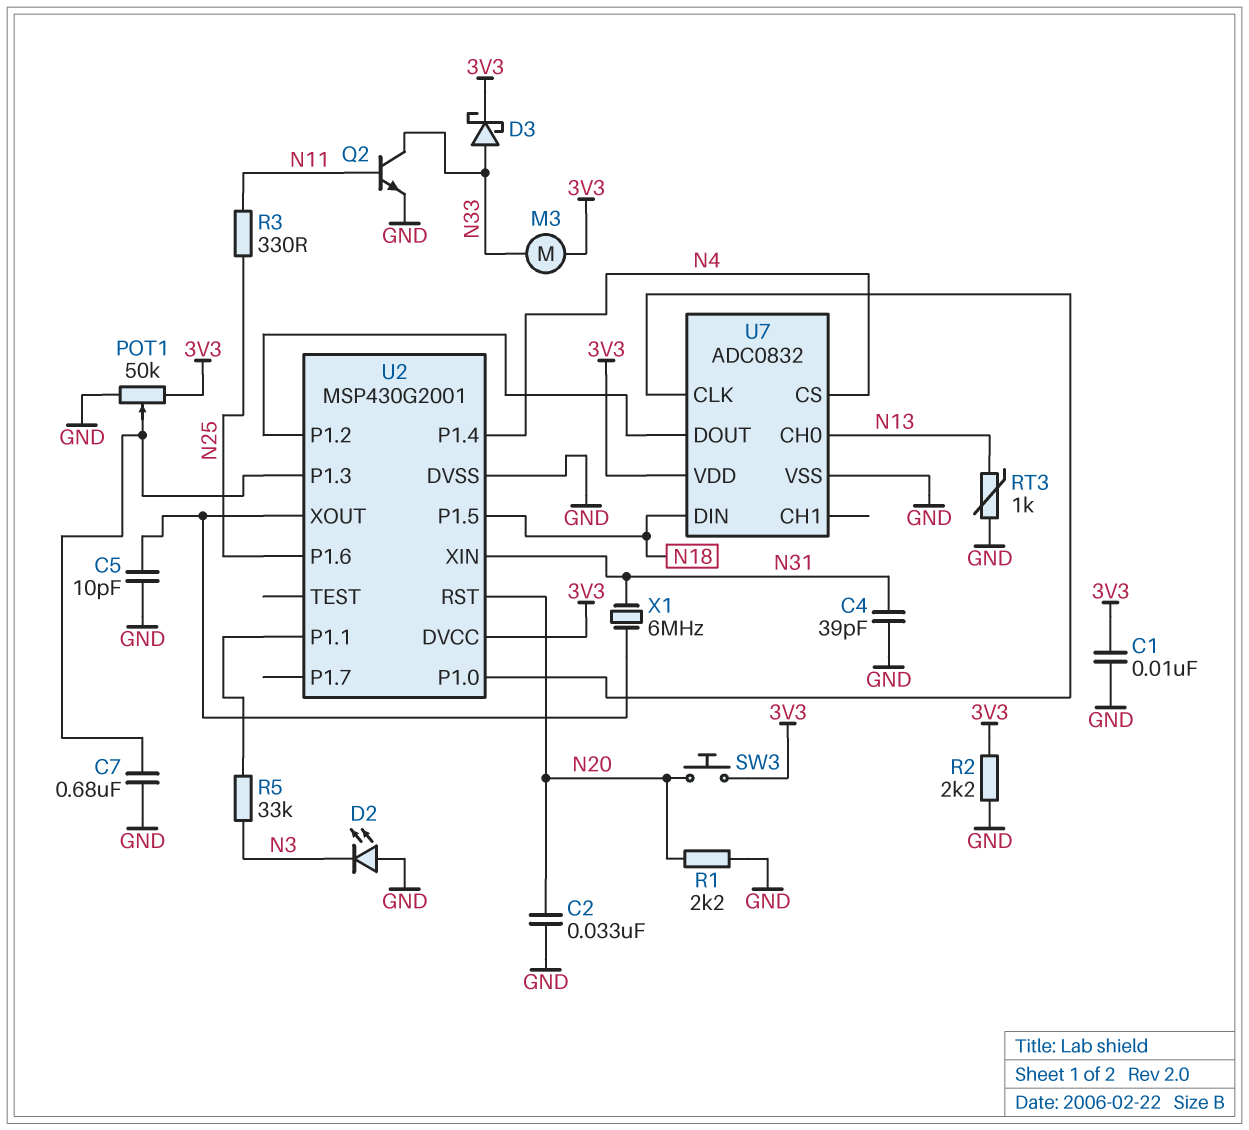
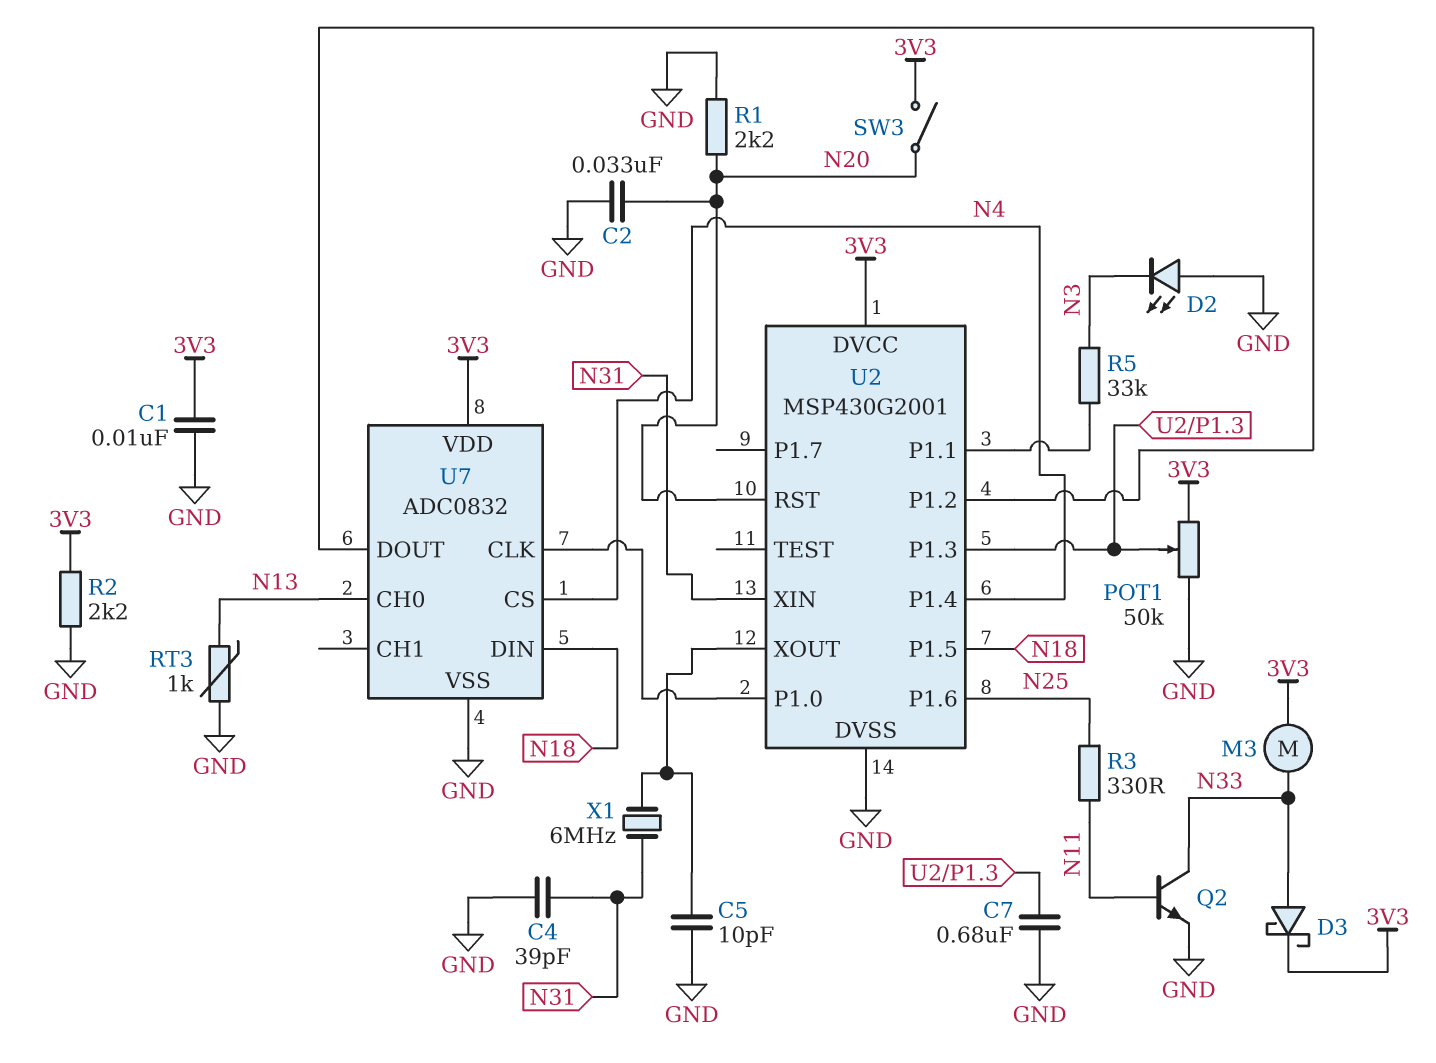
SW3: button (3V3, N20) -> switch (3V3, N20)

